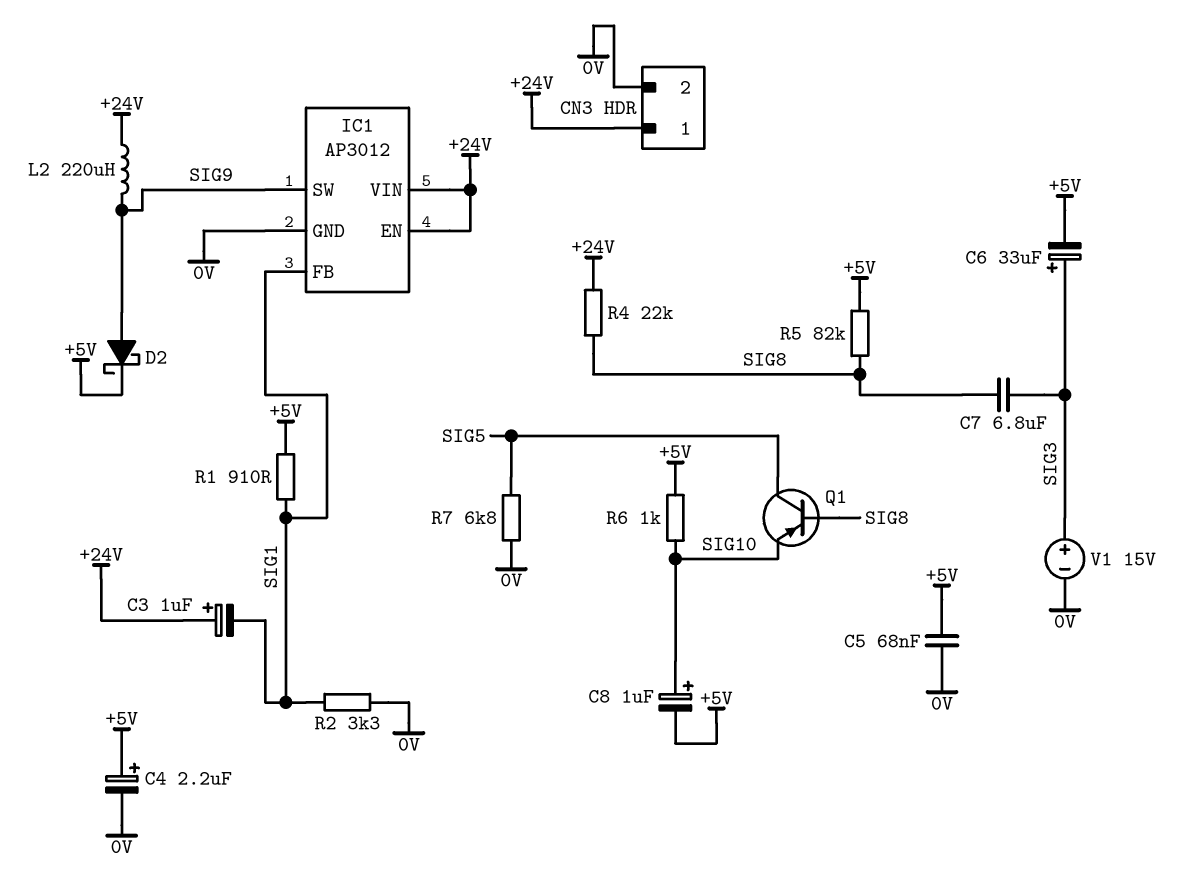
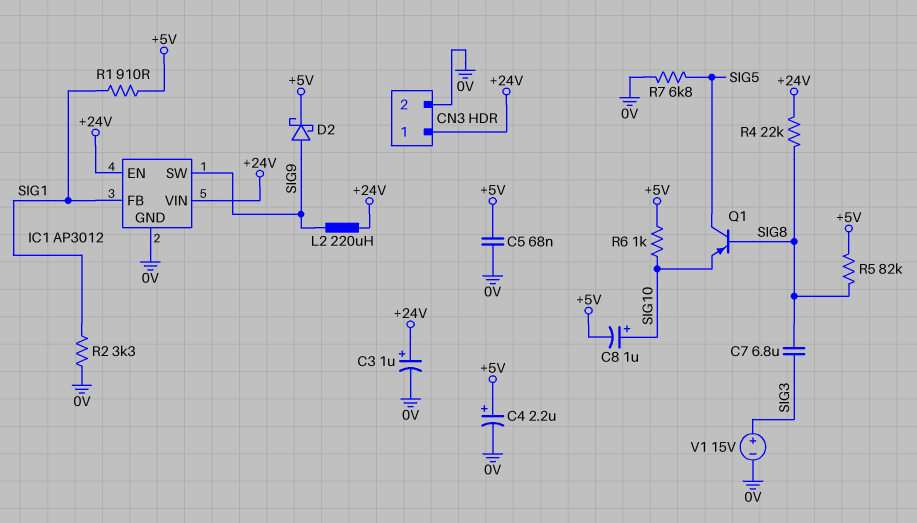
C3: 1uF (plus +24V, minus SIG1) -> 1uF (plus +24V, minus 0V)
C6: 33uF (plus SIG3, minus +5V) -> none

